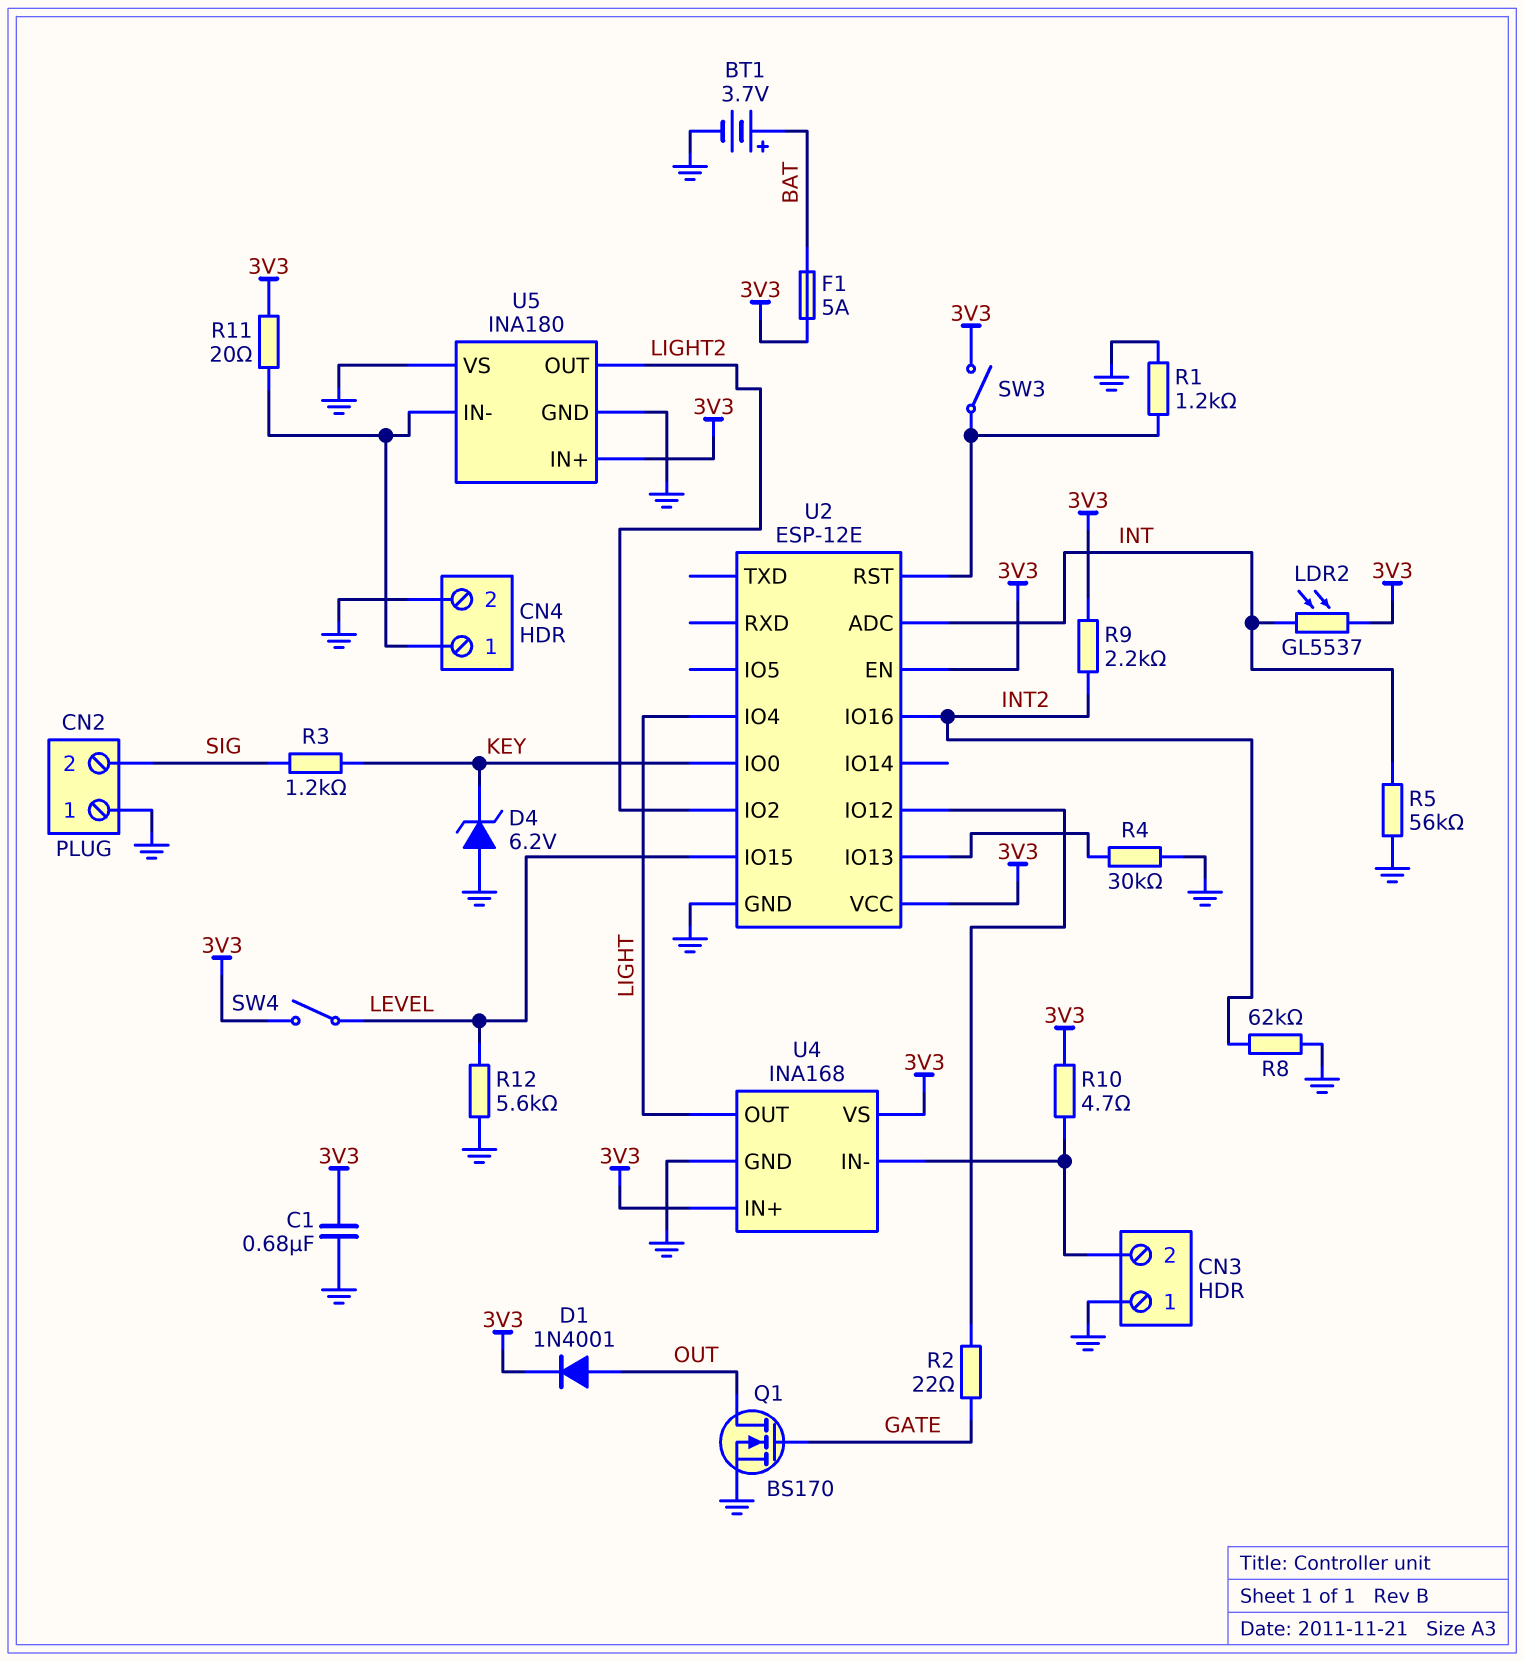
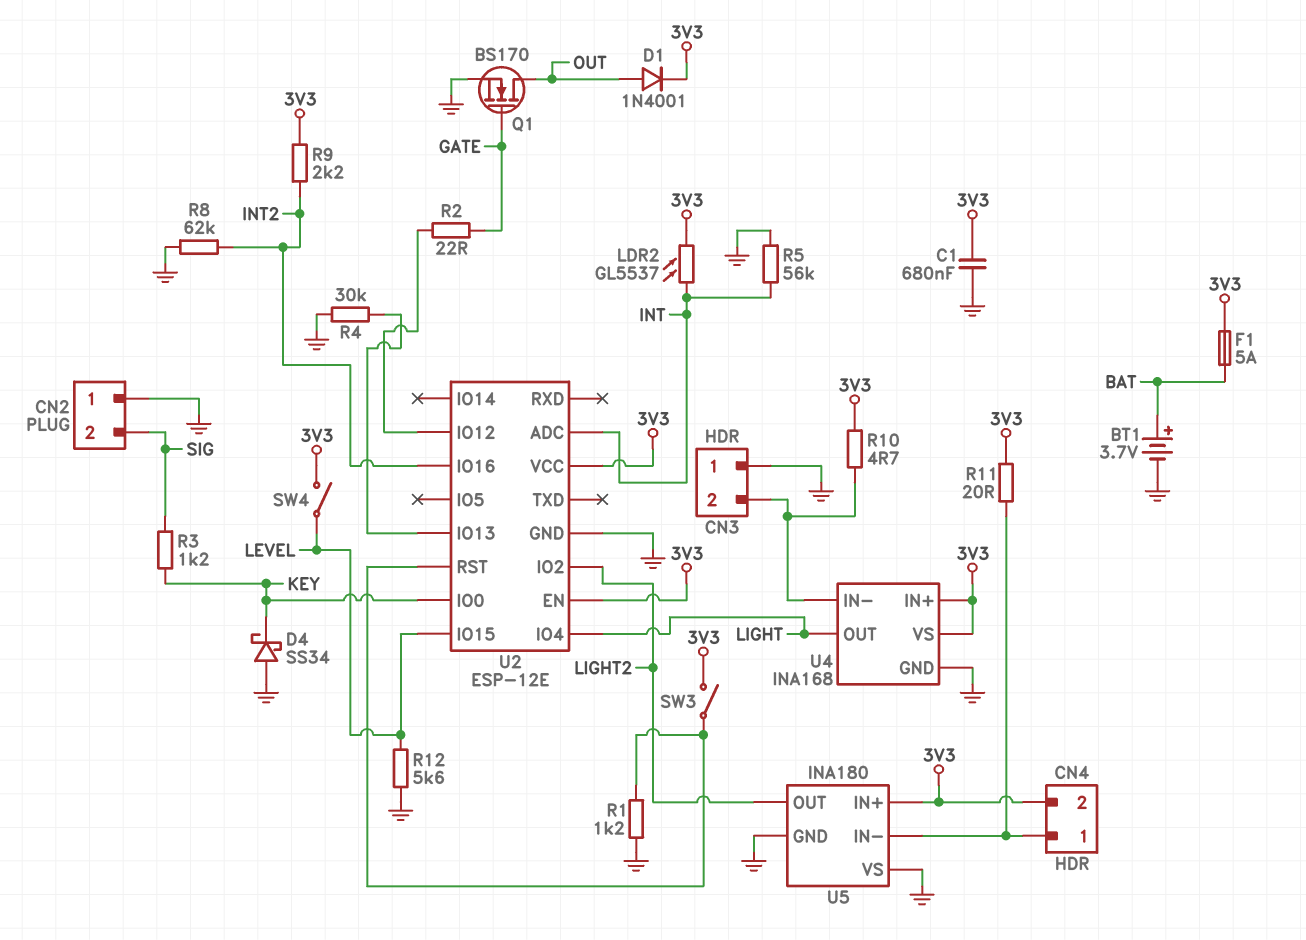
CN4 pin 2: GND -> 3V3
D4: zener 6.2V (A GND, K KEY) -> schottky SS34 (A GND, K KEY)

